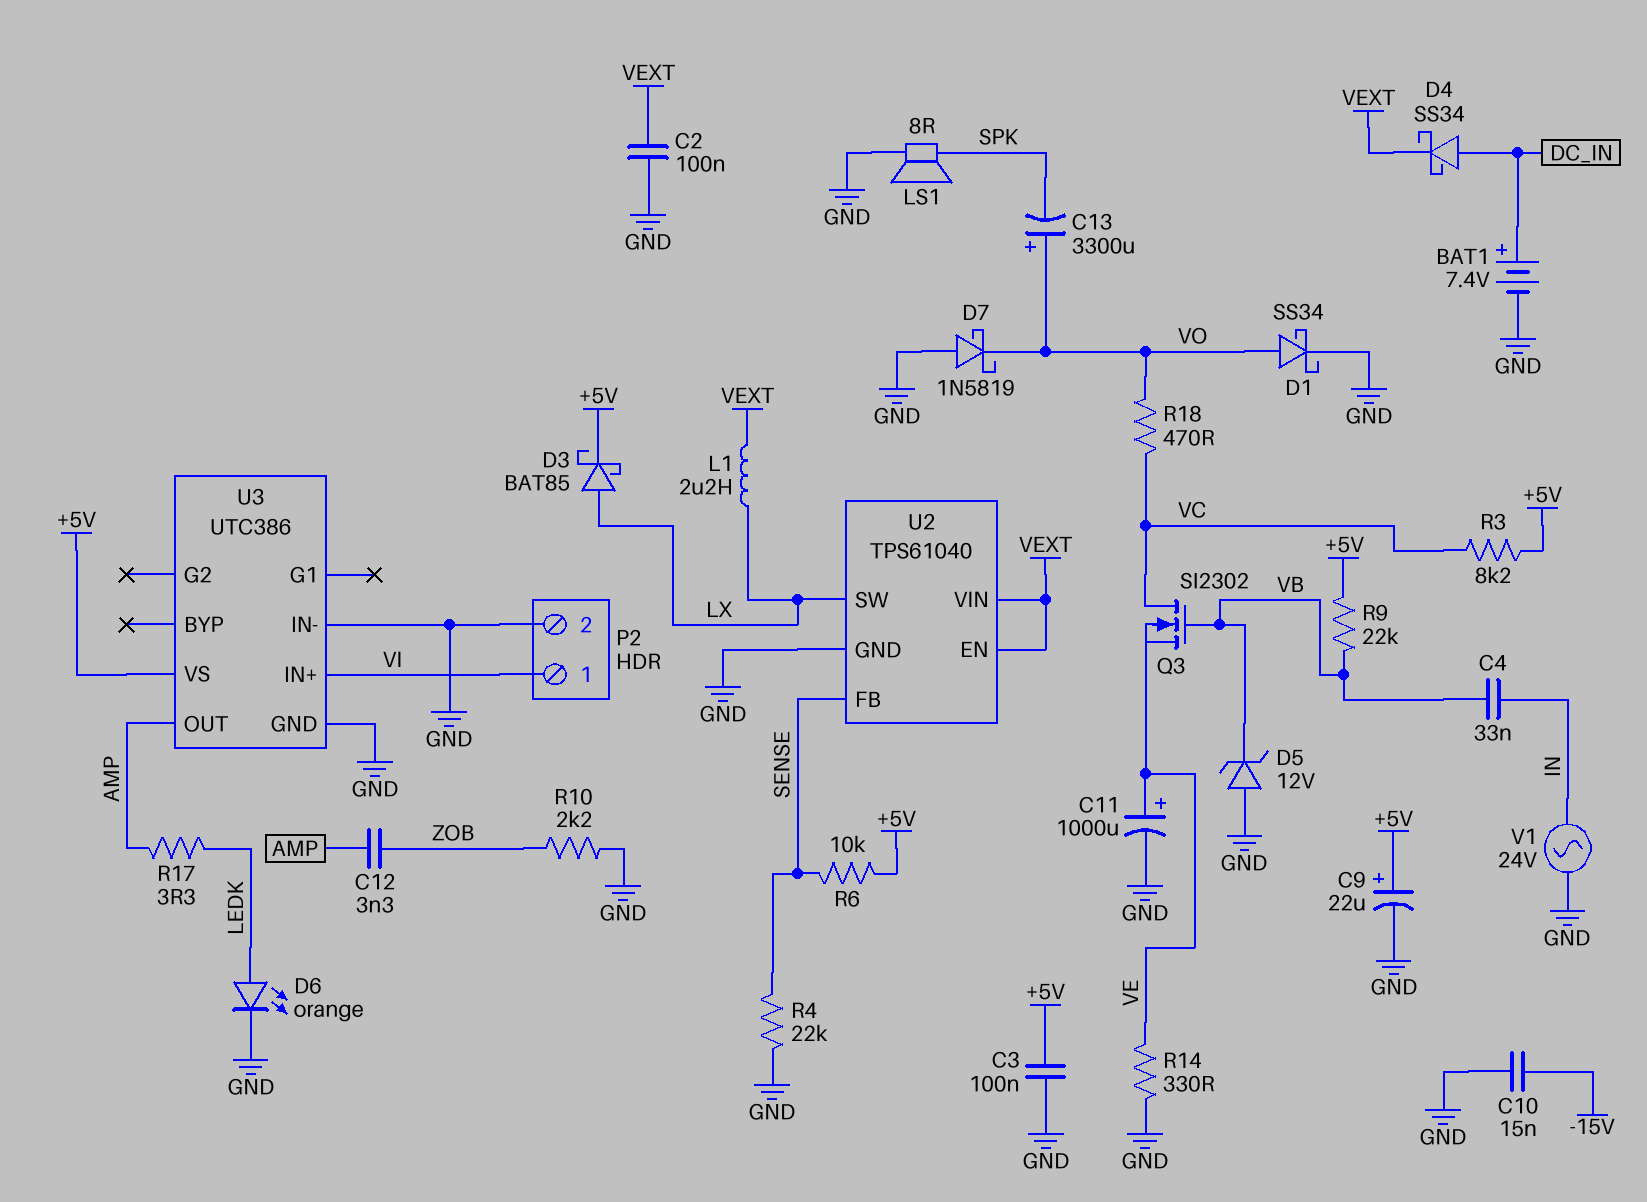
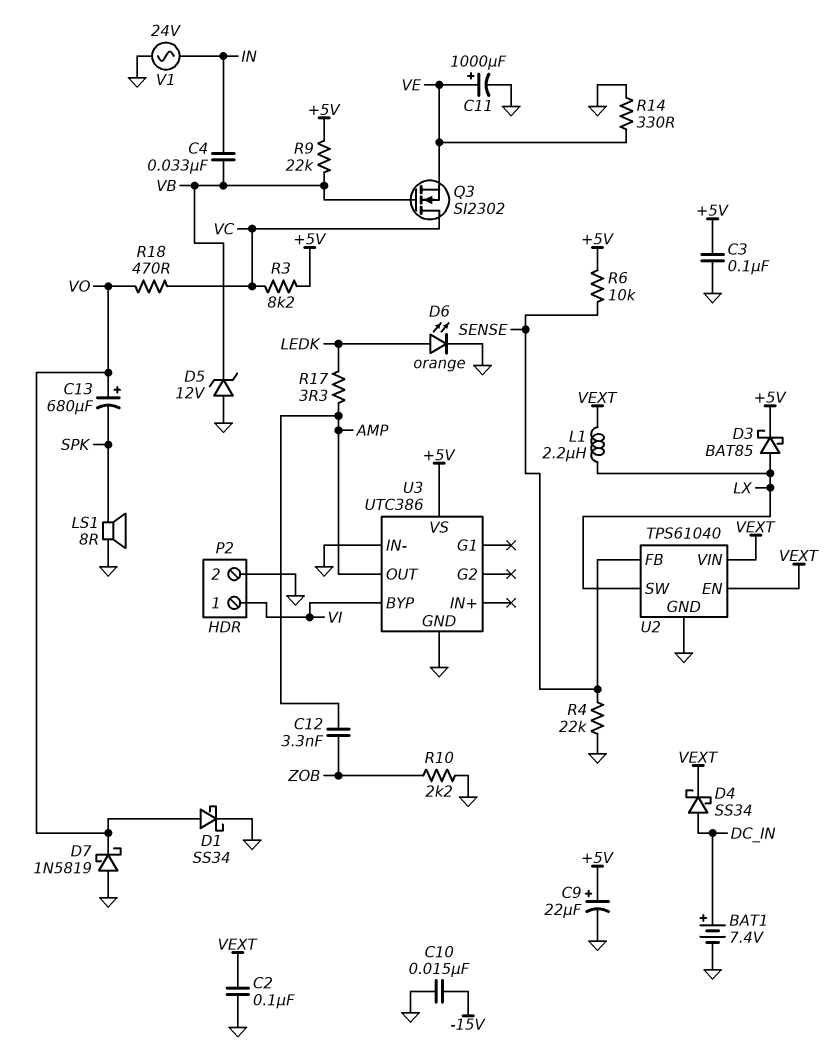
C13: 3300uF (plus VO, minus SPK) -> 680uF (plus VO, minus SPK)
U3 pin BYP: none -> VI
U3 pin IN+: VI -> none

